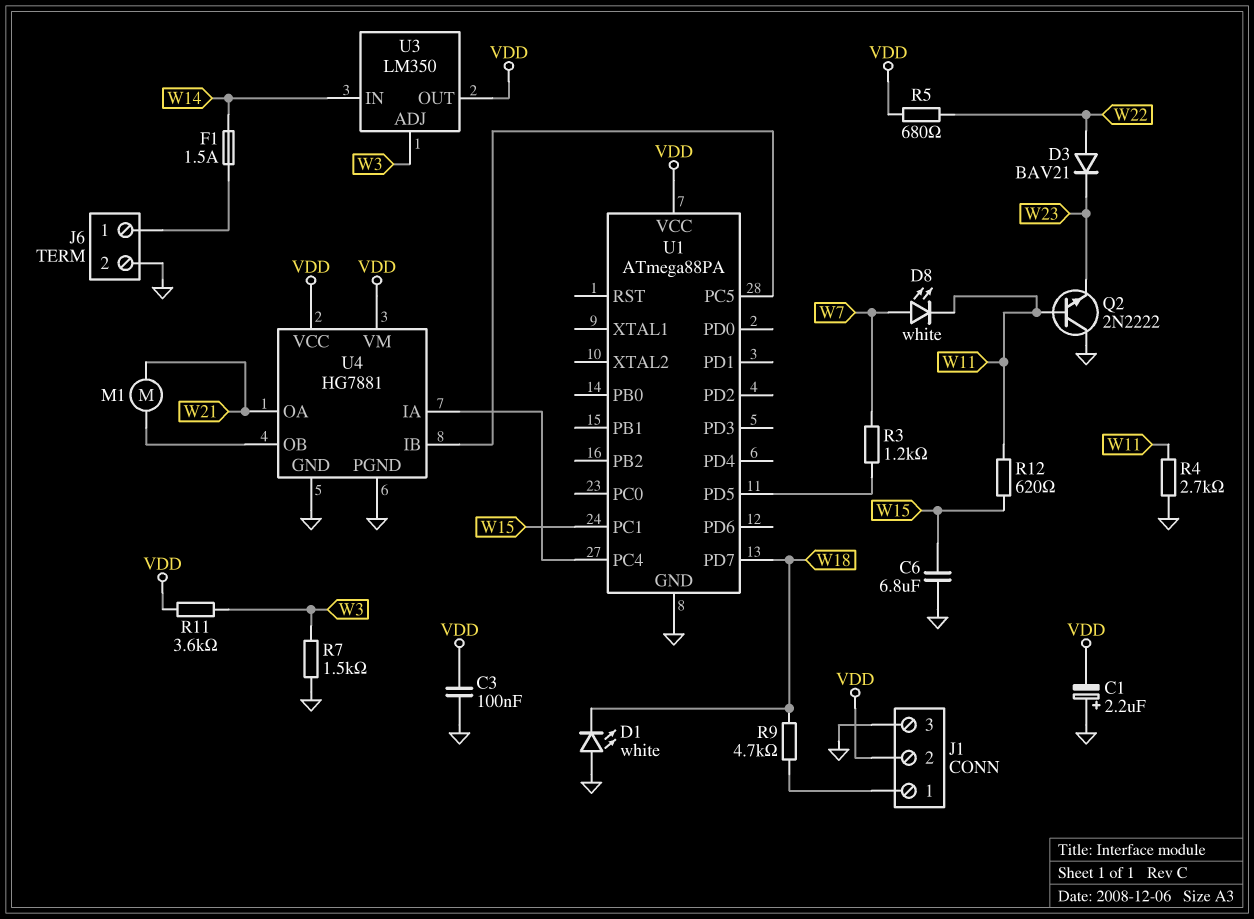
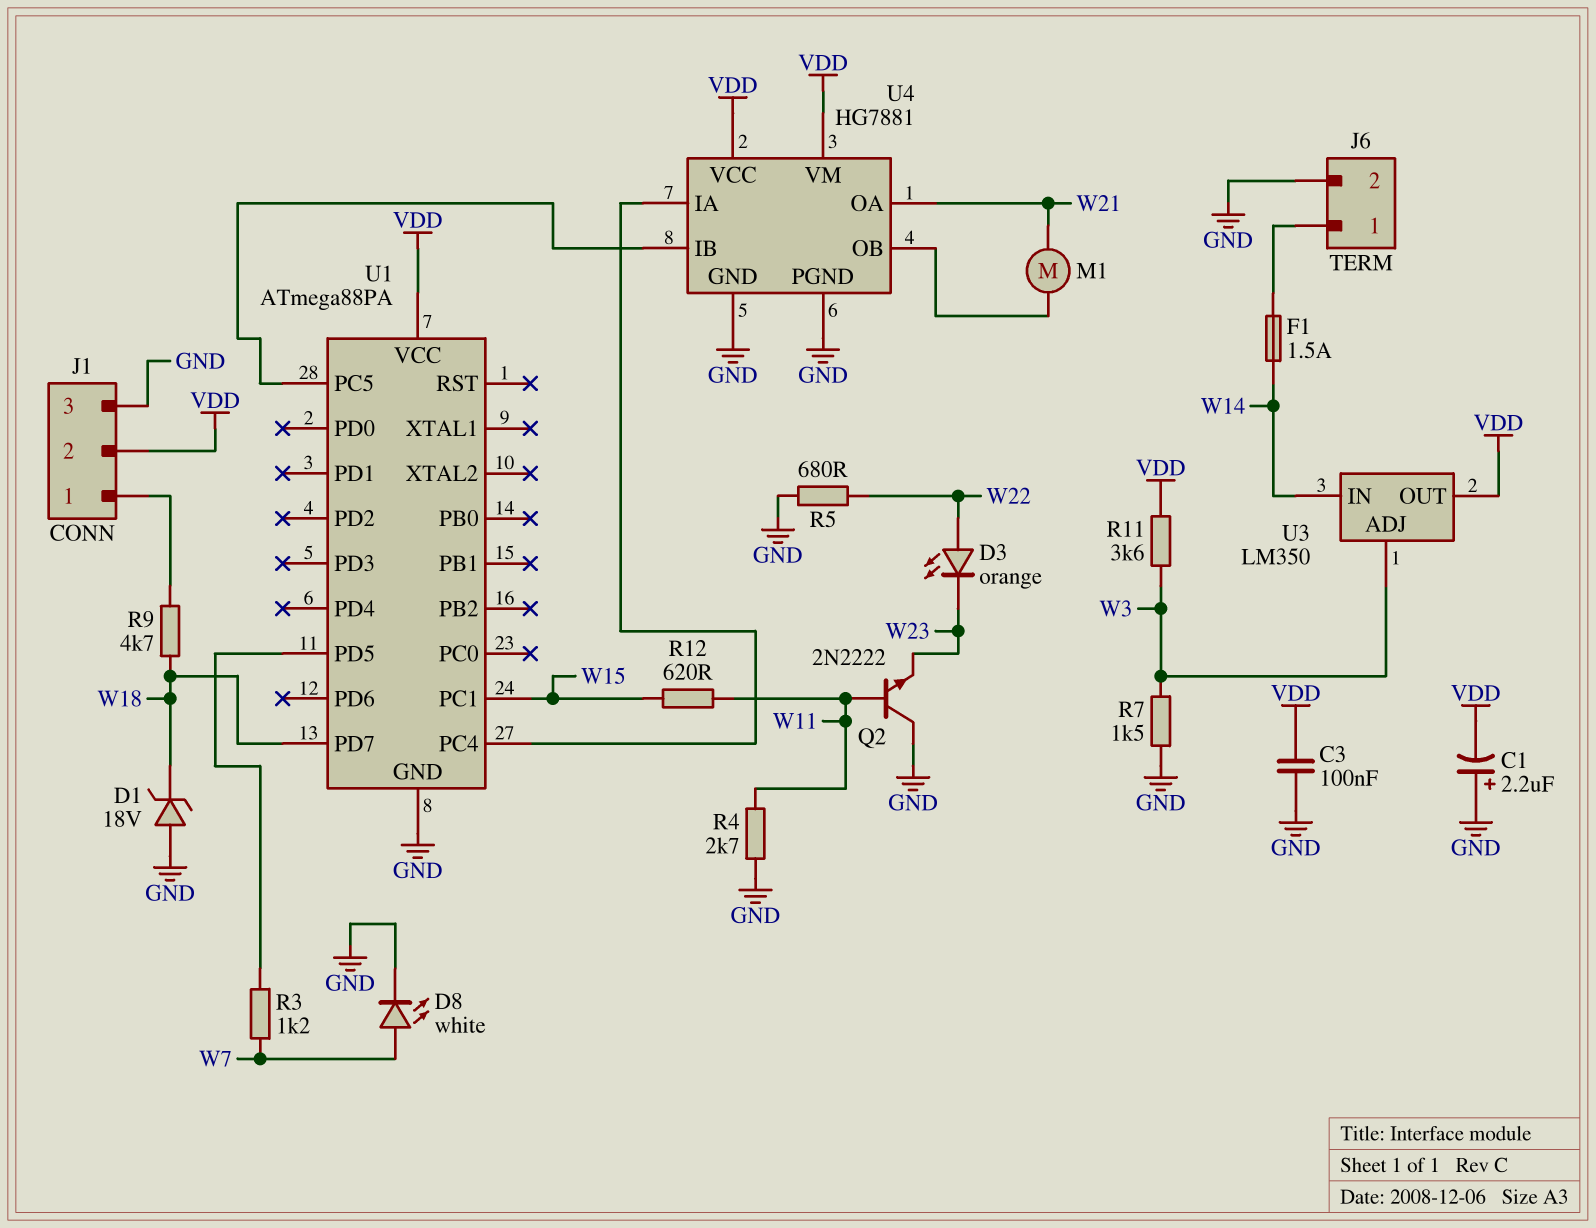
C6: 6.8uF (GND, W15) -> none
D1: LED white (A GND, K W18) -> zener 18V (A GND, K W18)
D3: diode BAV21 (A W22, K W23) -> LED orange (A W22, K W23)
D8: LED white (A W7, K W11) -> LED white (A W7, K GND)
R5: 680 (VDD, W22) -> 680 (GND, W22)

